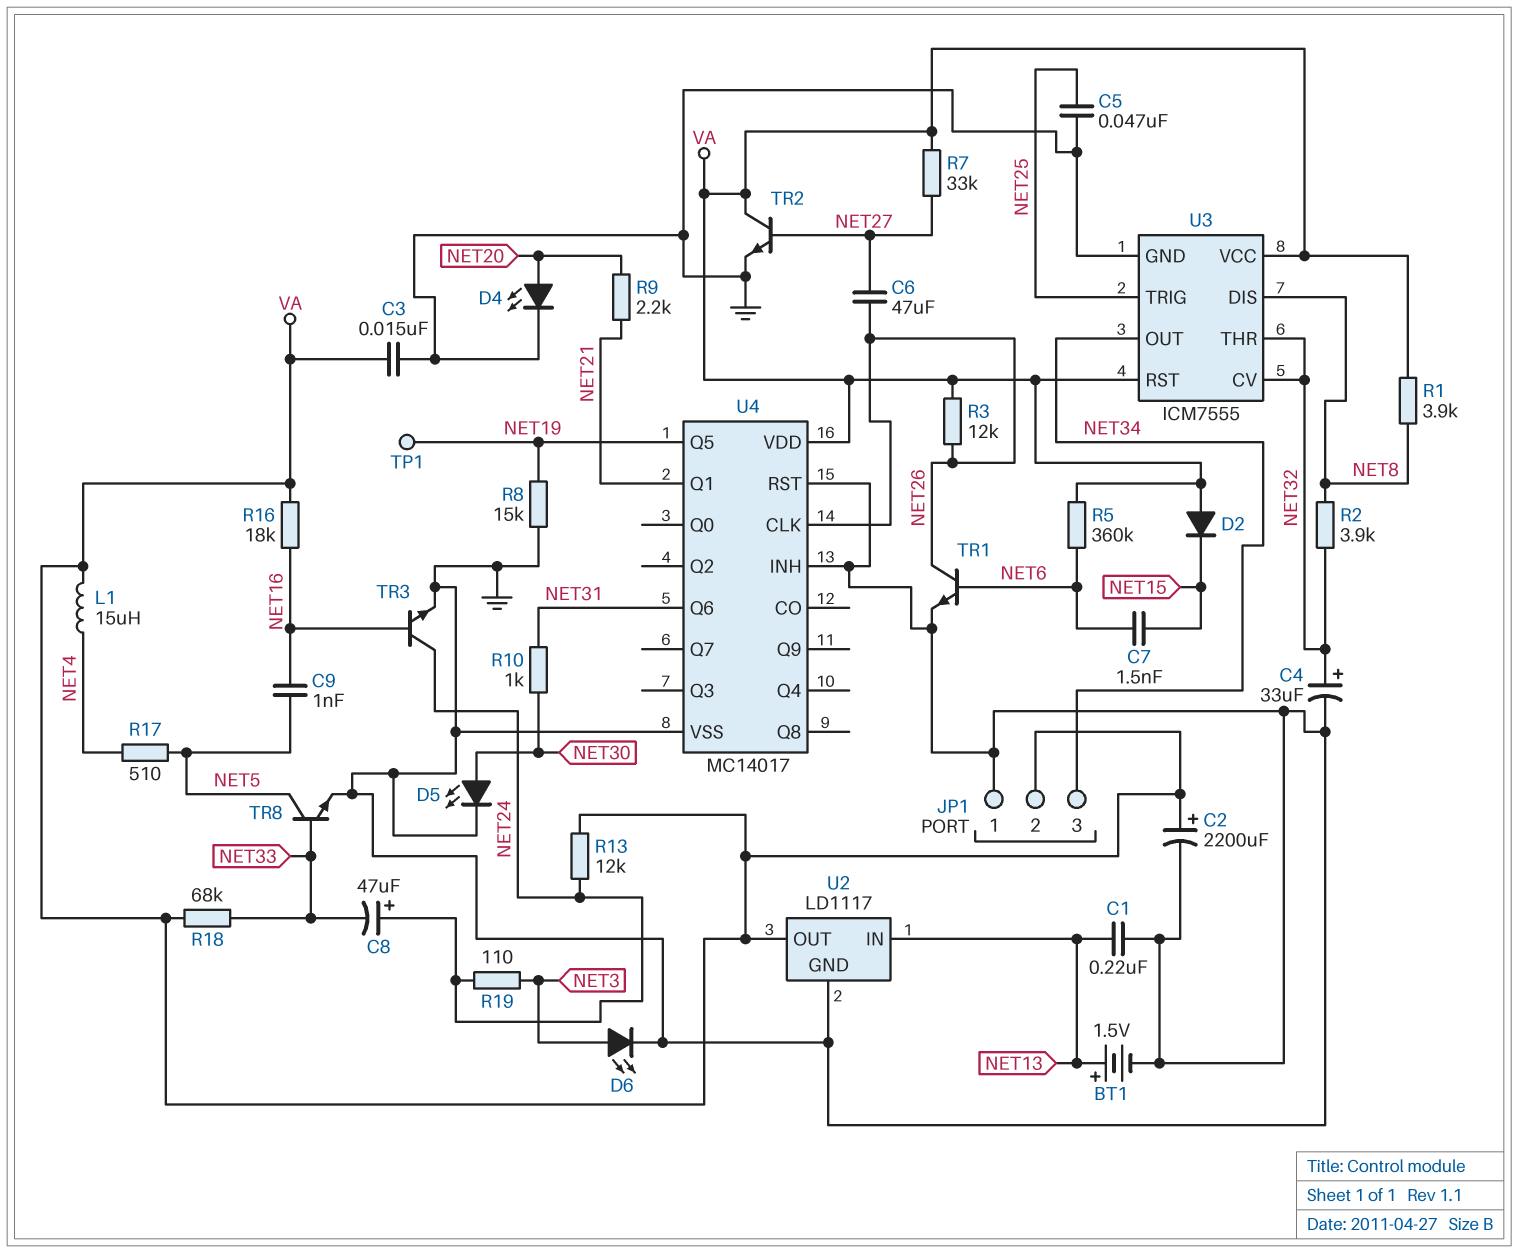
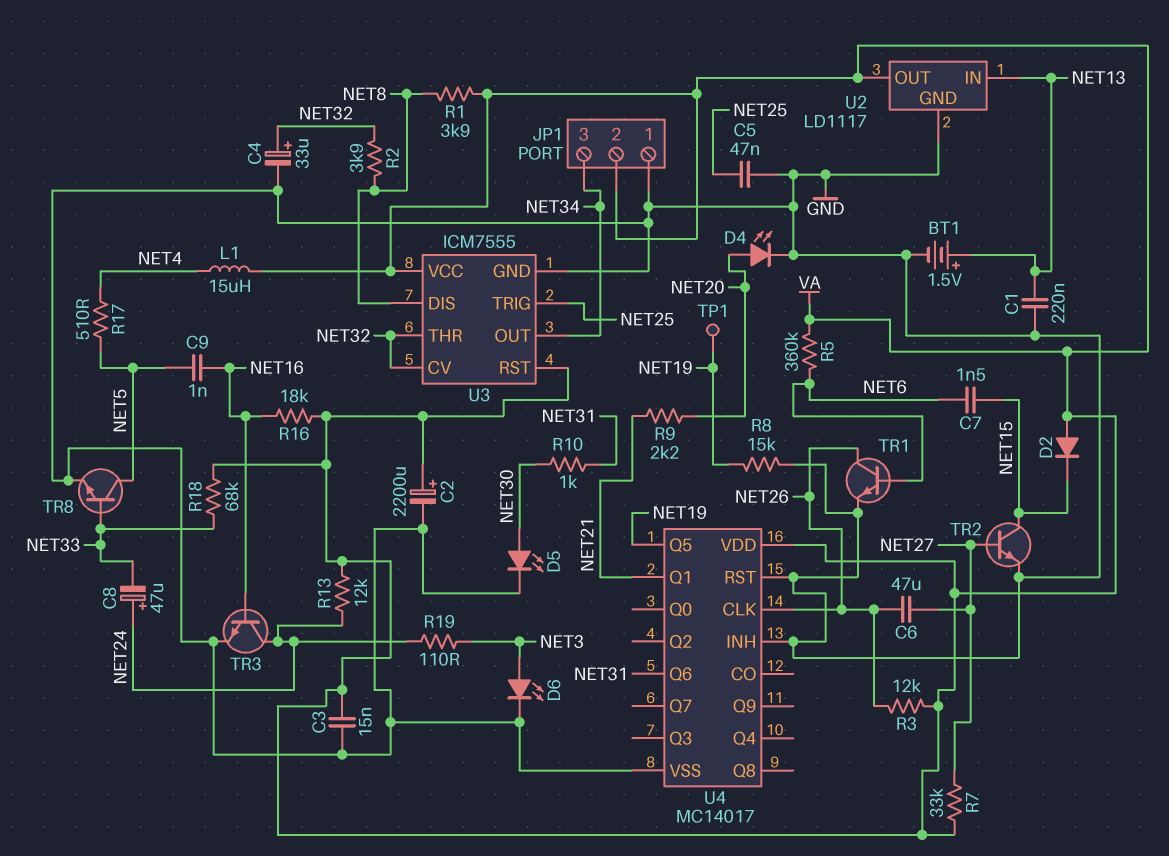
TR2: NPN (B NET27, C VA, E GND) -> NPN (B NET27, C NET15, E GND)

